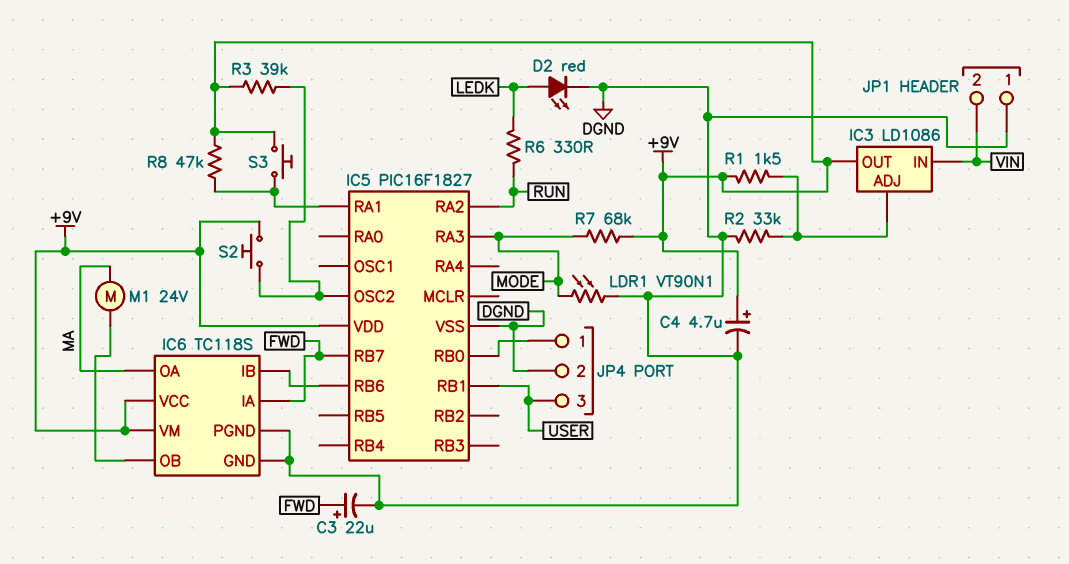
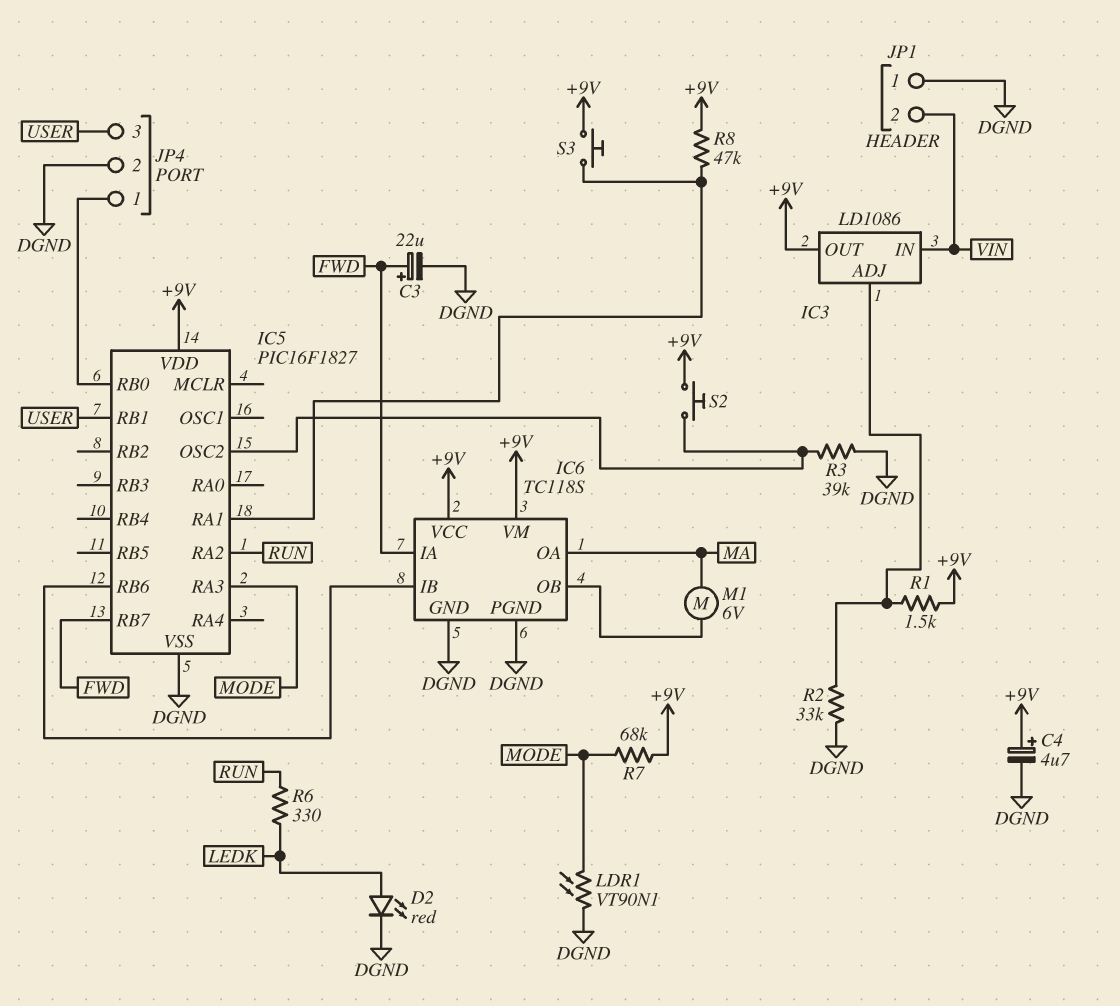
M1: motor 24V (IC6/OB, MA) -> motor 6V (IC6/OB, MA)
R3: 39k (+9V, IC5/OSC2) -> 39k (DGND, IC5/OSC2)

